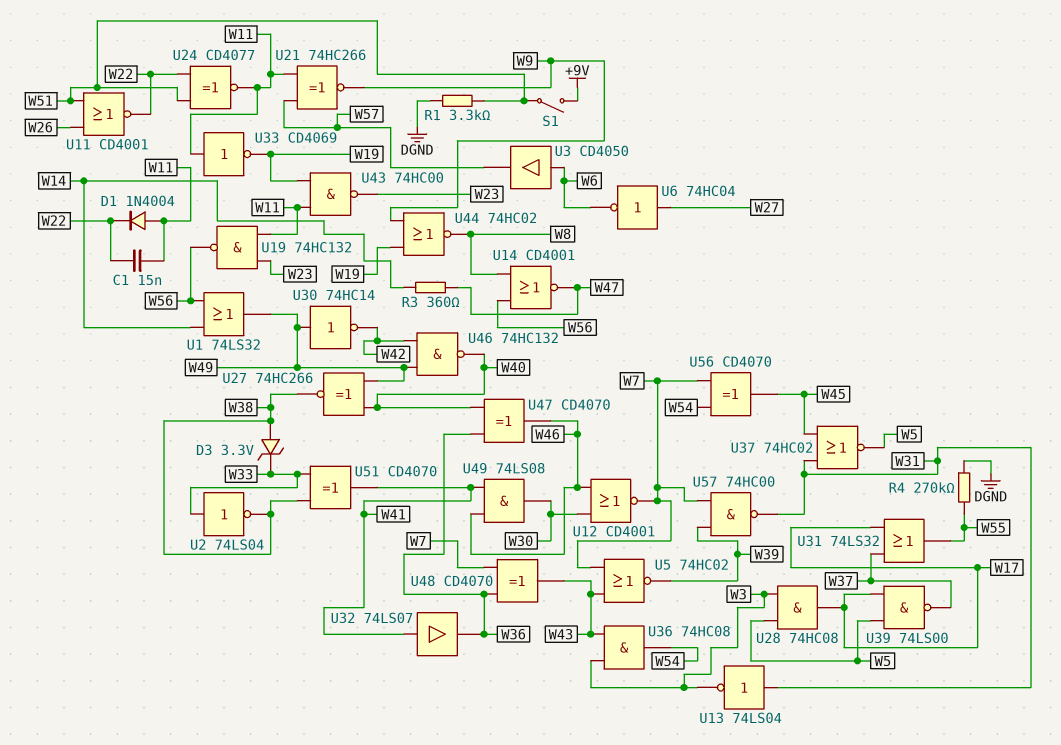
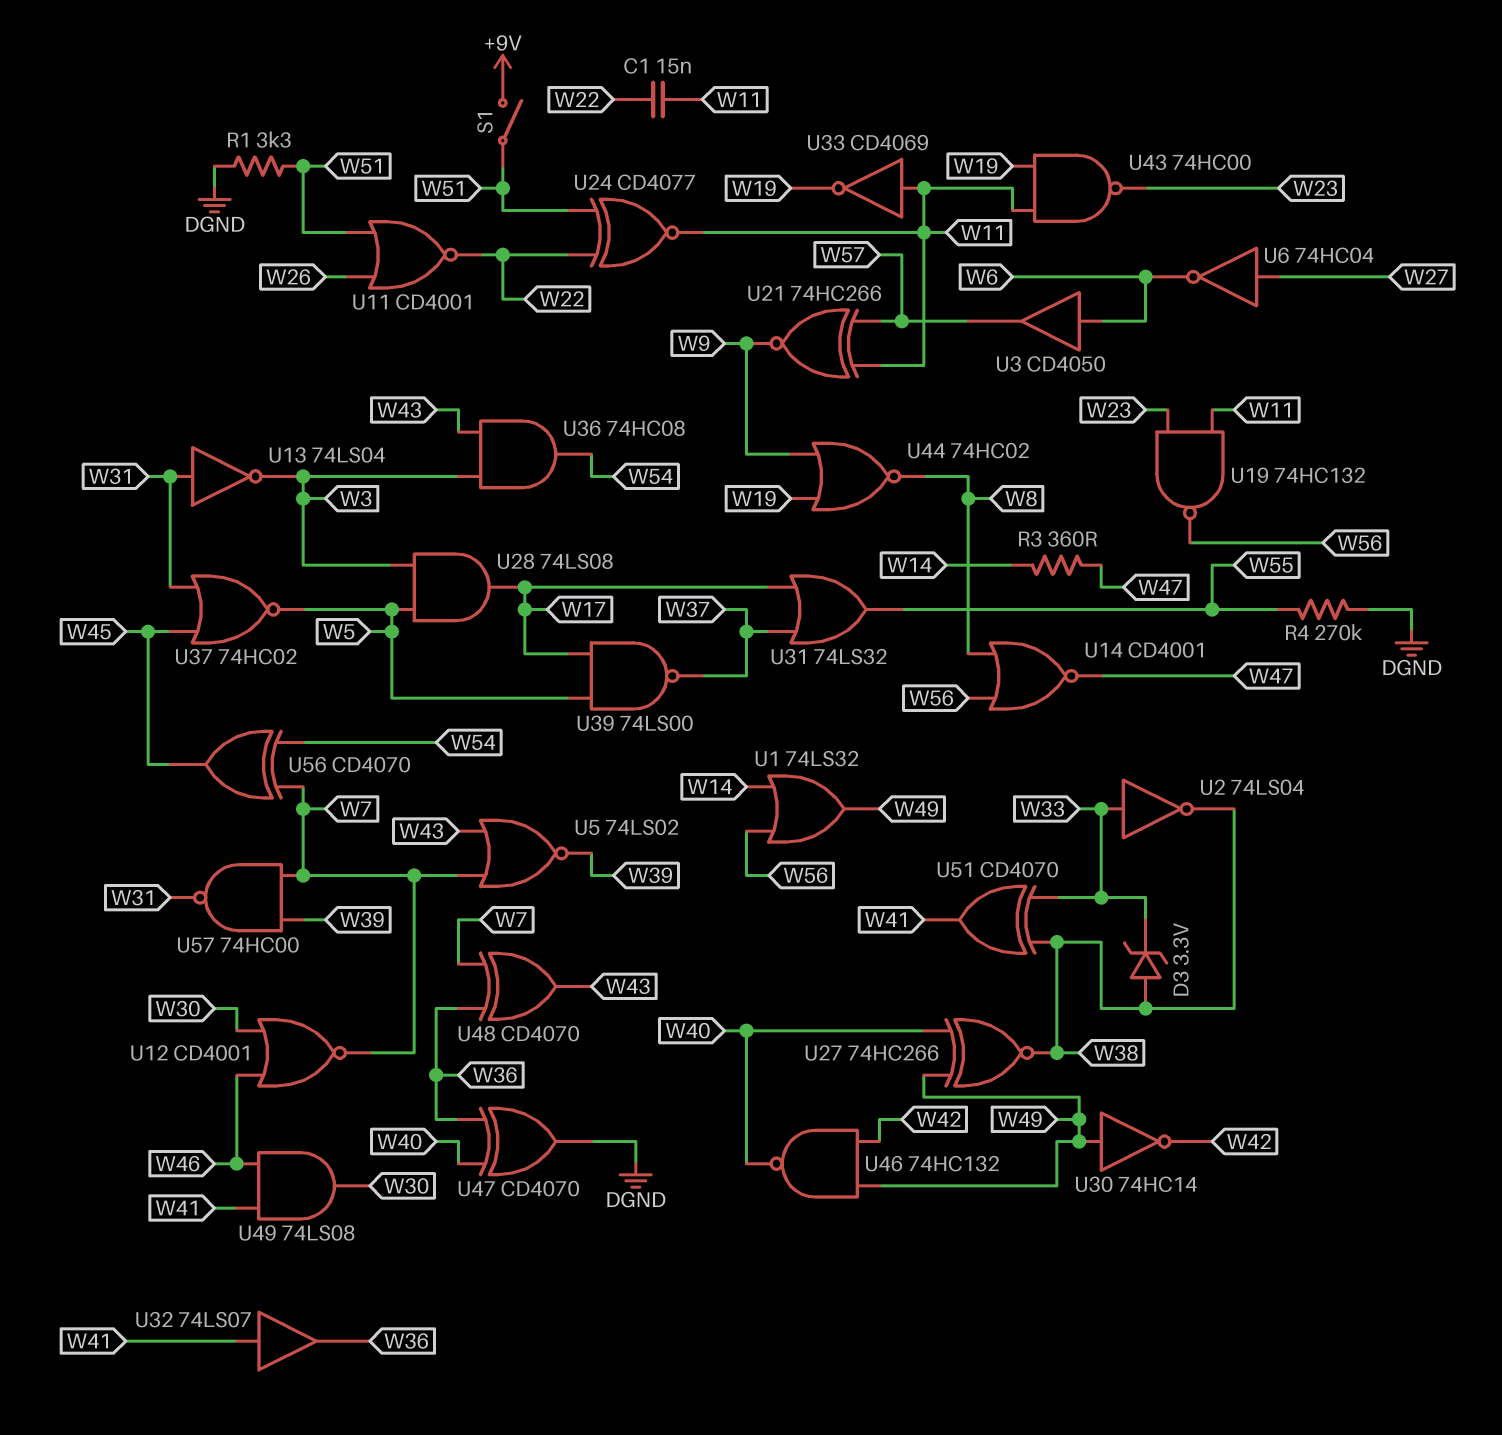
D1: diode 1N4004 (A W11, K W22) -> none
U5: NOR 74HC02 (in W7, in W43, out W39) -> NOR 74LS02 (in W7, in W43, out W39)
U28: AND 74HC08 (in W3, in W5, out W17) -> AND 74LS08 (in W3, in W5, out W17)
U47: XOR CD4070 (in W36, in W40, out W46) -> XOR CD4070 (in W36, in W40, out DGND)

